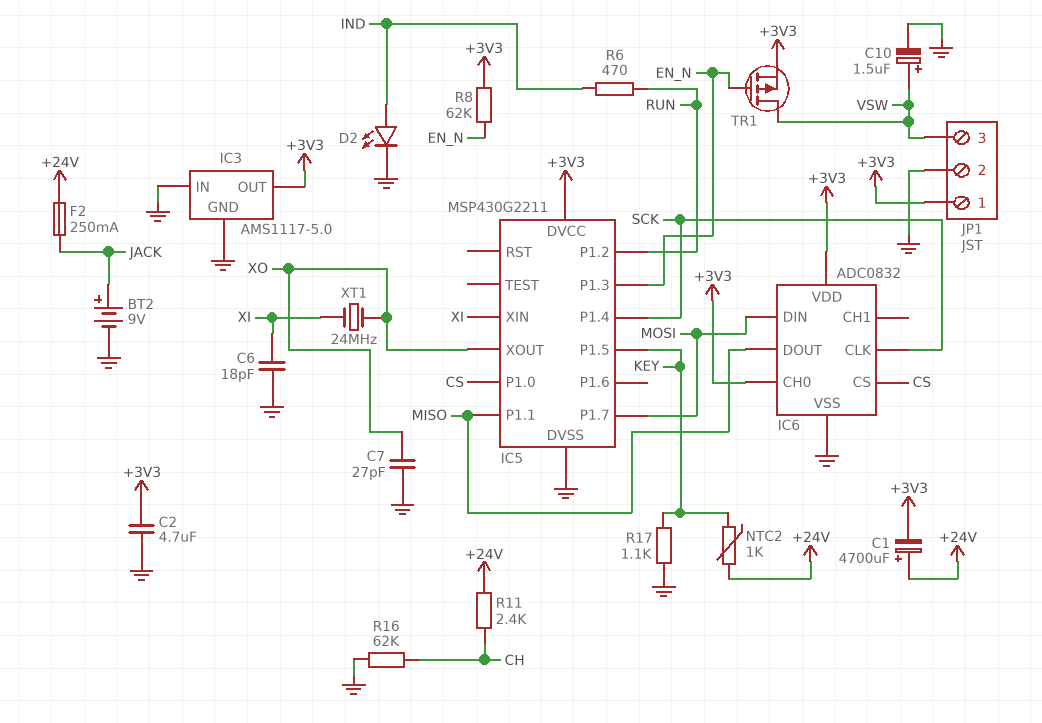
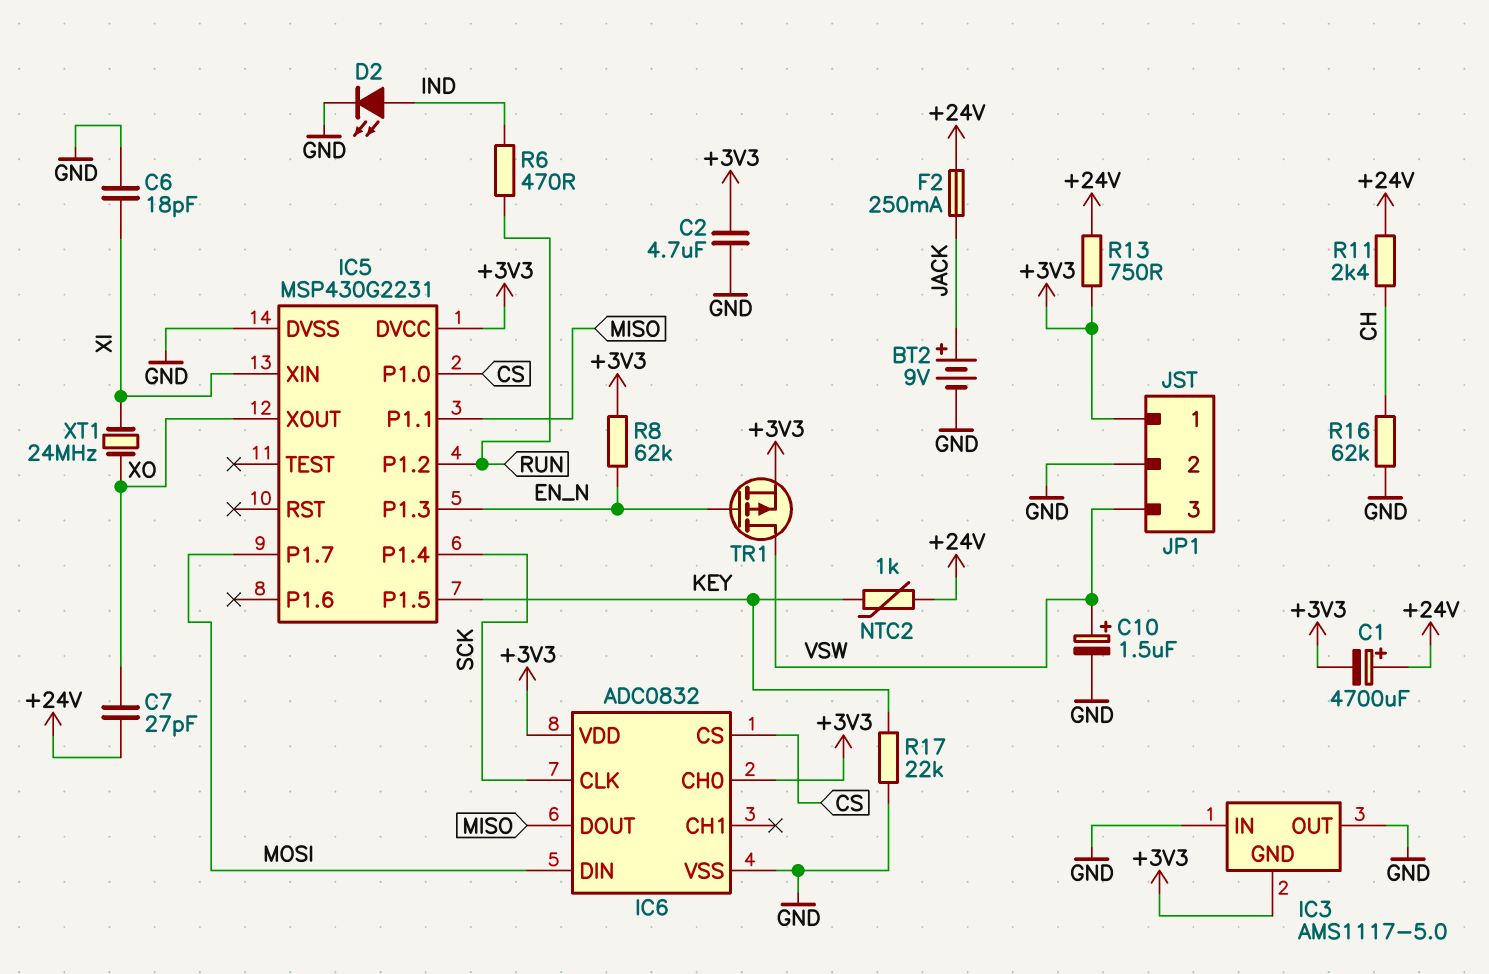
C7: 27pF (GND, XO) -> 27pF (+24V, XO)
IC3 pin GND: GND -> +3V3
IC3 pin OUT: +3V3 -> GND
IC5: MSP430G2211 -> MSP430G2231
R13: none -> 750 (+3V3, +24V)
R17: 1.1k (GND, KEY) -> 22k (GND, KEY)

